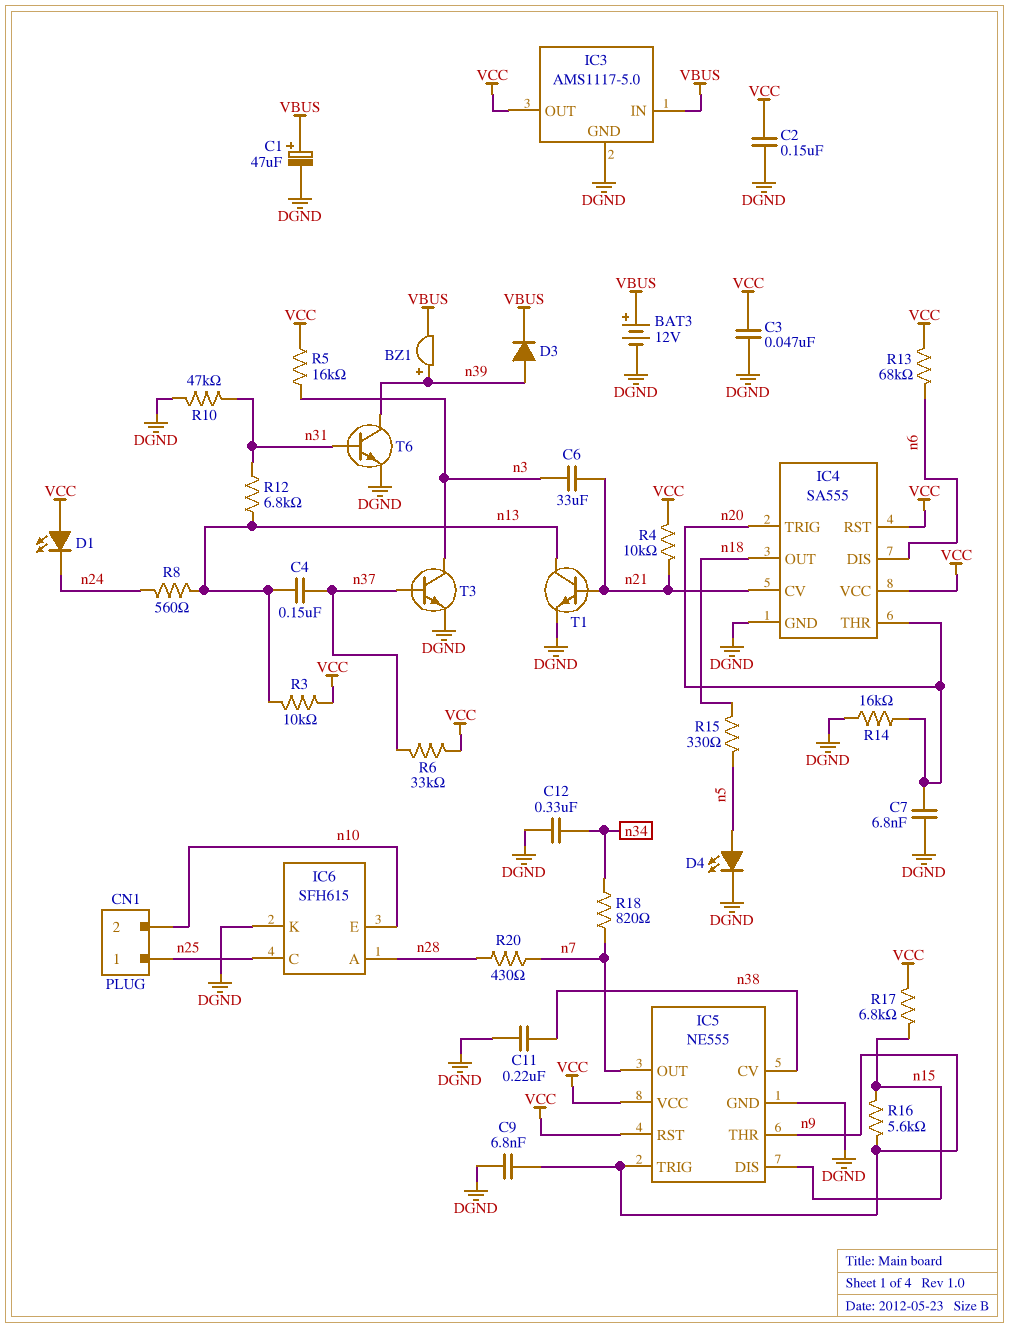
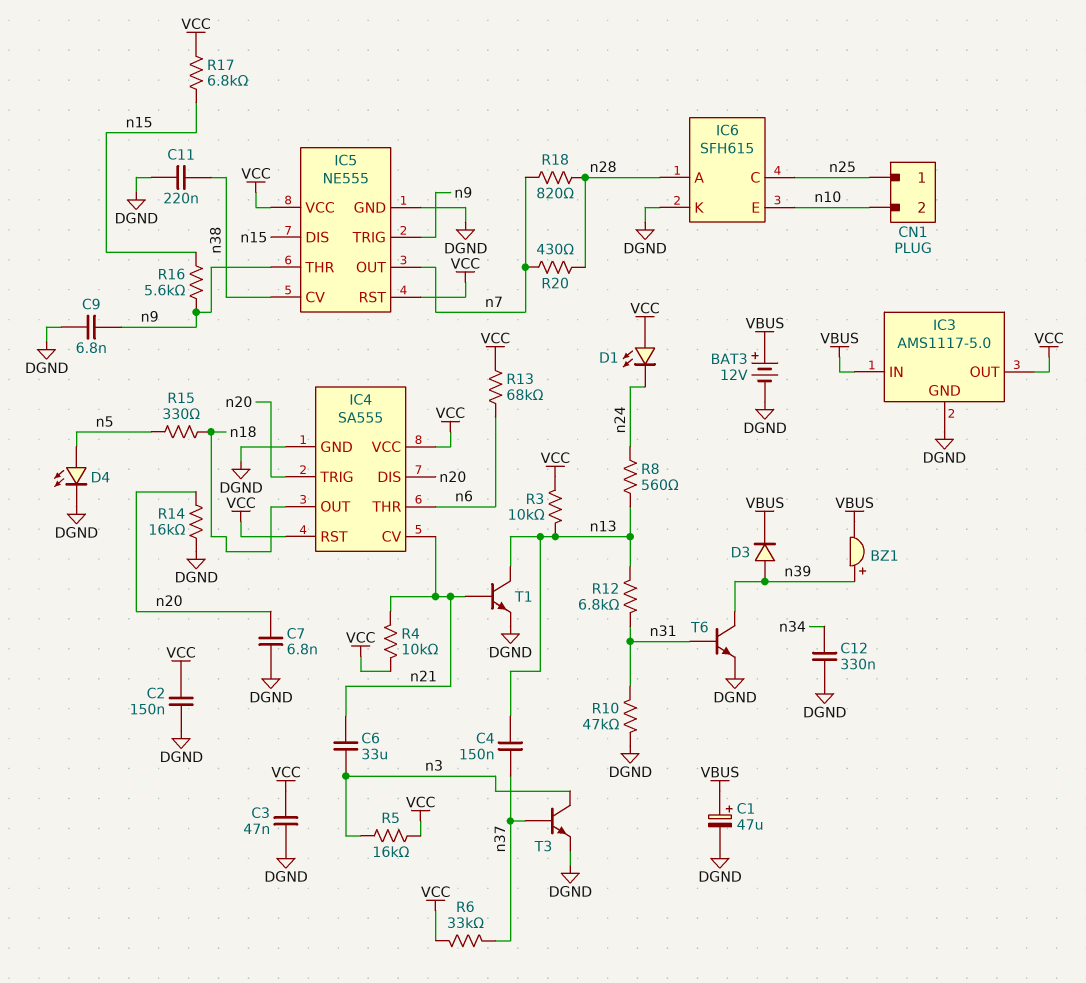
IC4 pin DIS: n6 -> n20
IC4 pin THR: n20 -> n6
R18: 820 (n7, n34) -> 820 (n7, n28)

